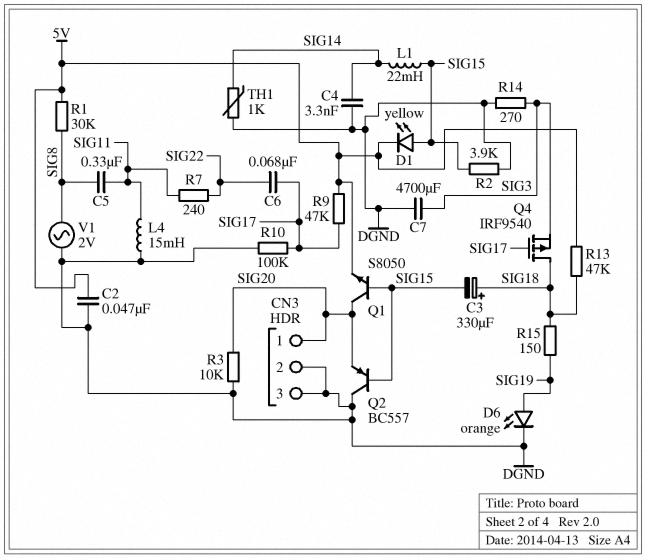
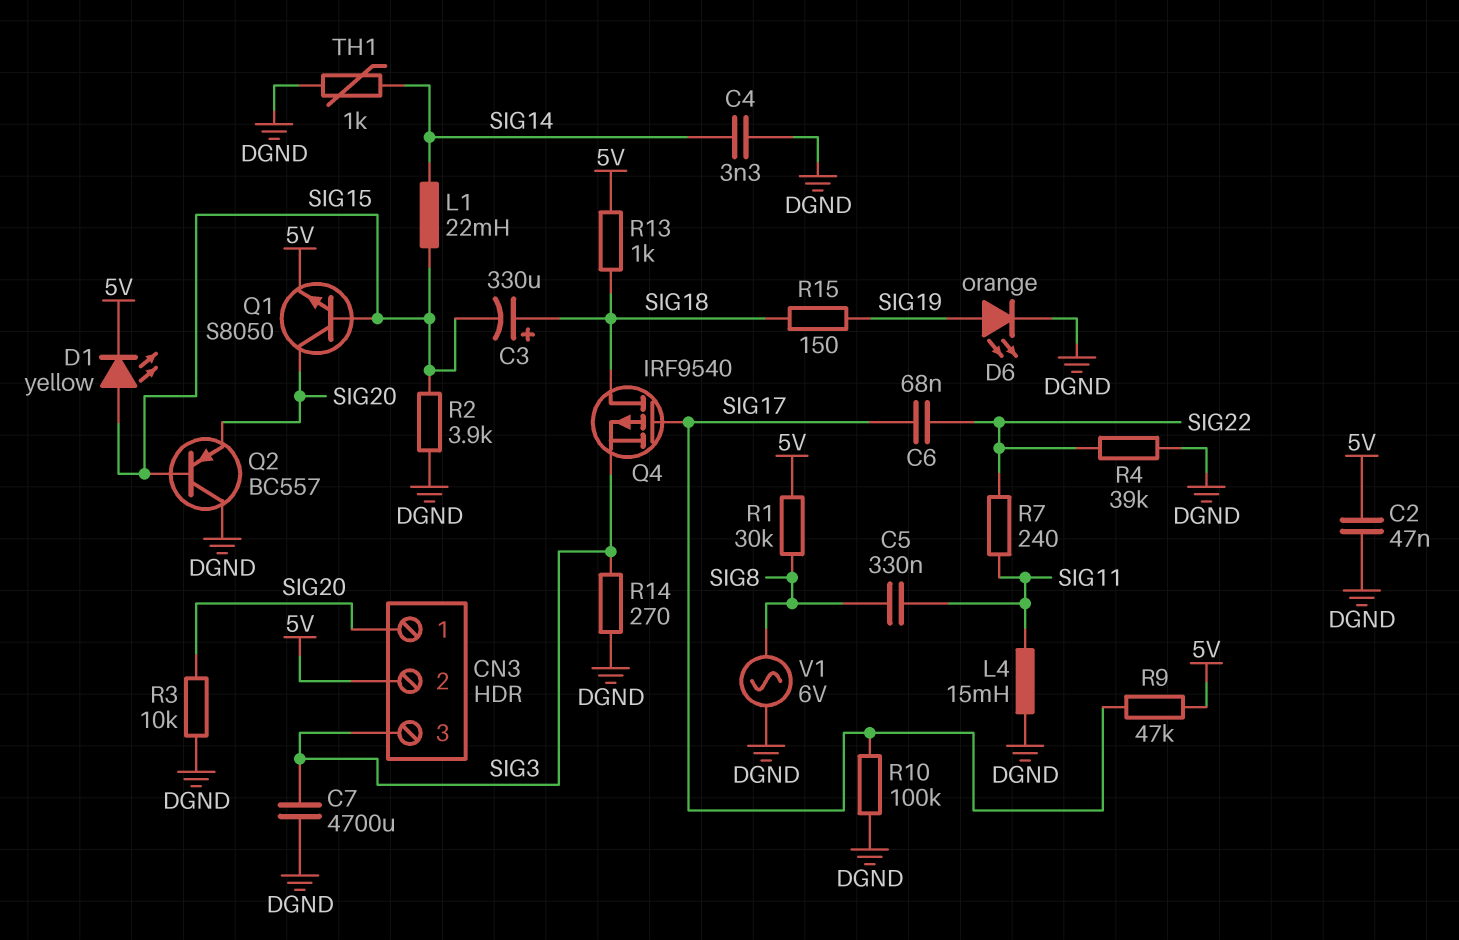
CN3 pin 2: DGND -> 5V
CN3 pin 3: DGND -> SIG3
R4: none -> 39k (DGND, SIG22)
R13: 47k (5V, SIG18) -> 1k (5V, SIG18)
V1: AC 2V (DGND, SIG8) -> AC 6V (DGND, SIG8)

